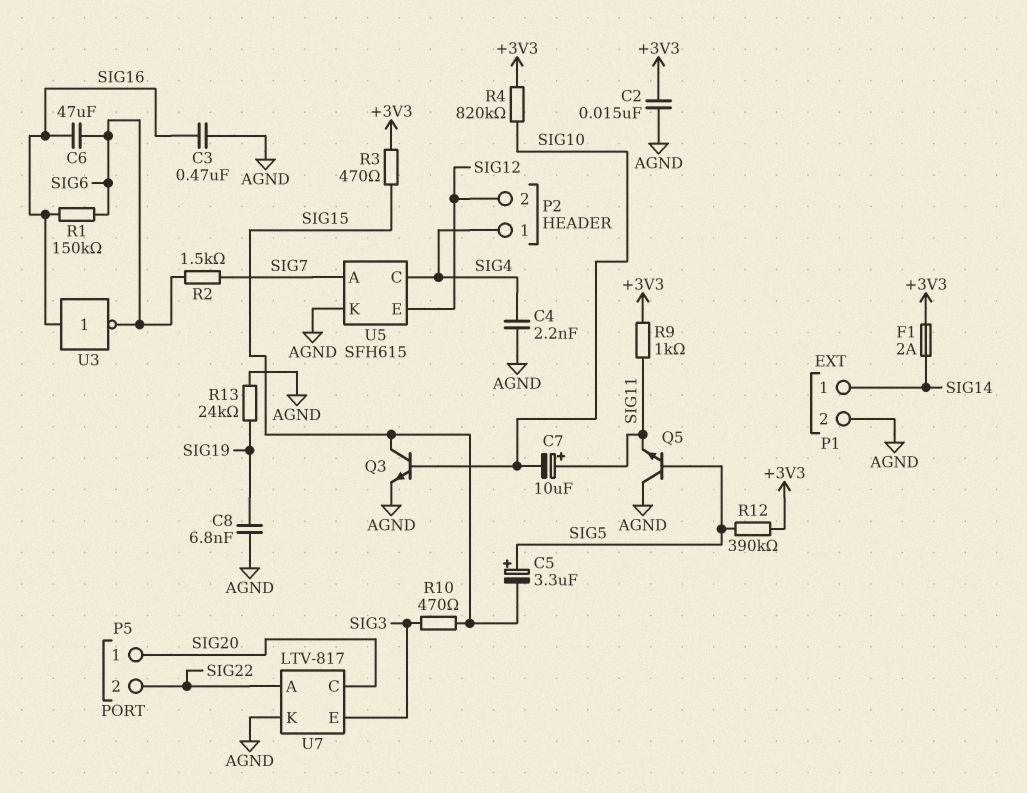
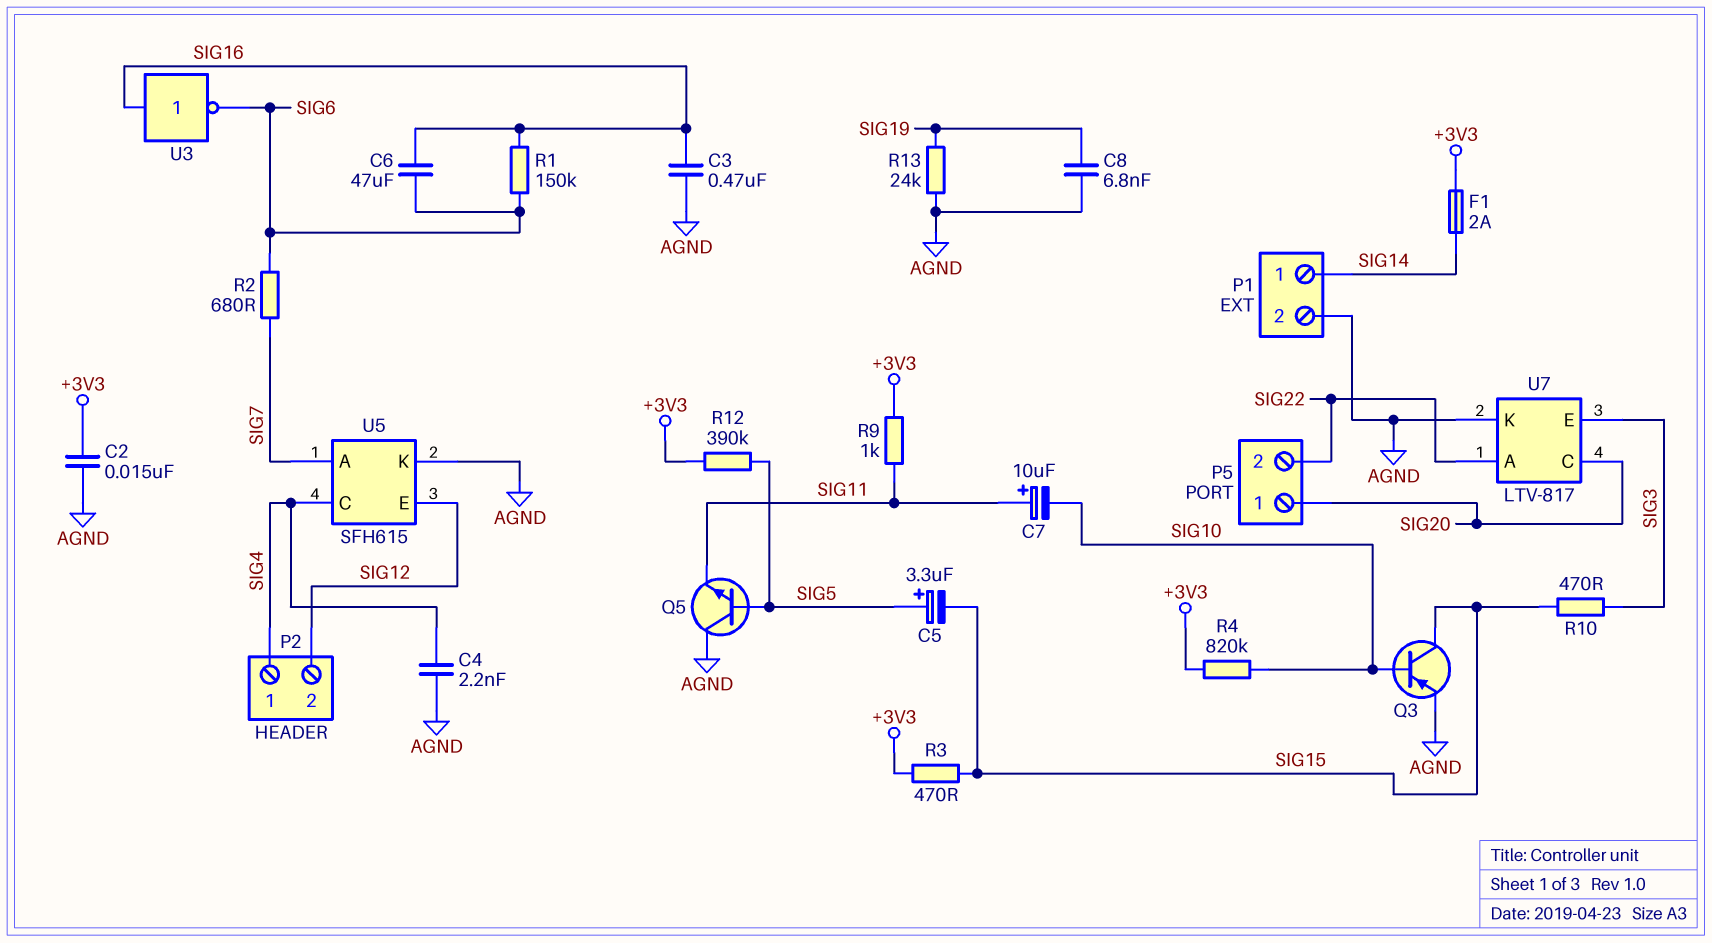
Q3: NPN (B SIG10, C SIG15, E AGND) -> PNP (B SIG10, C SIG15, E AGND)
R2: 1.5k (SIG6, SIG7) -> 680 (SIG6, SIG7)

